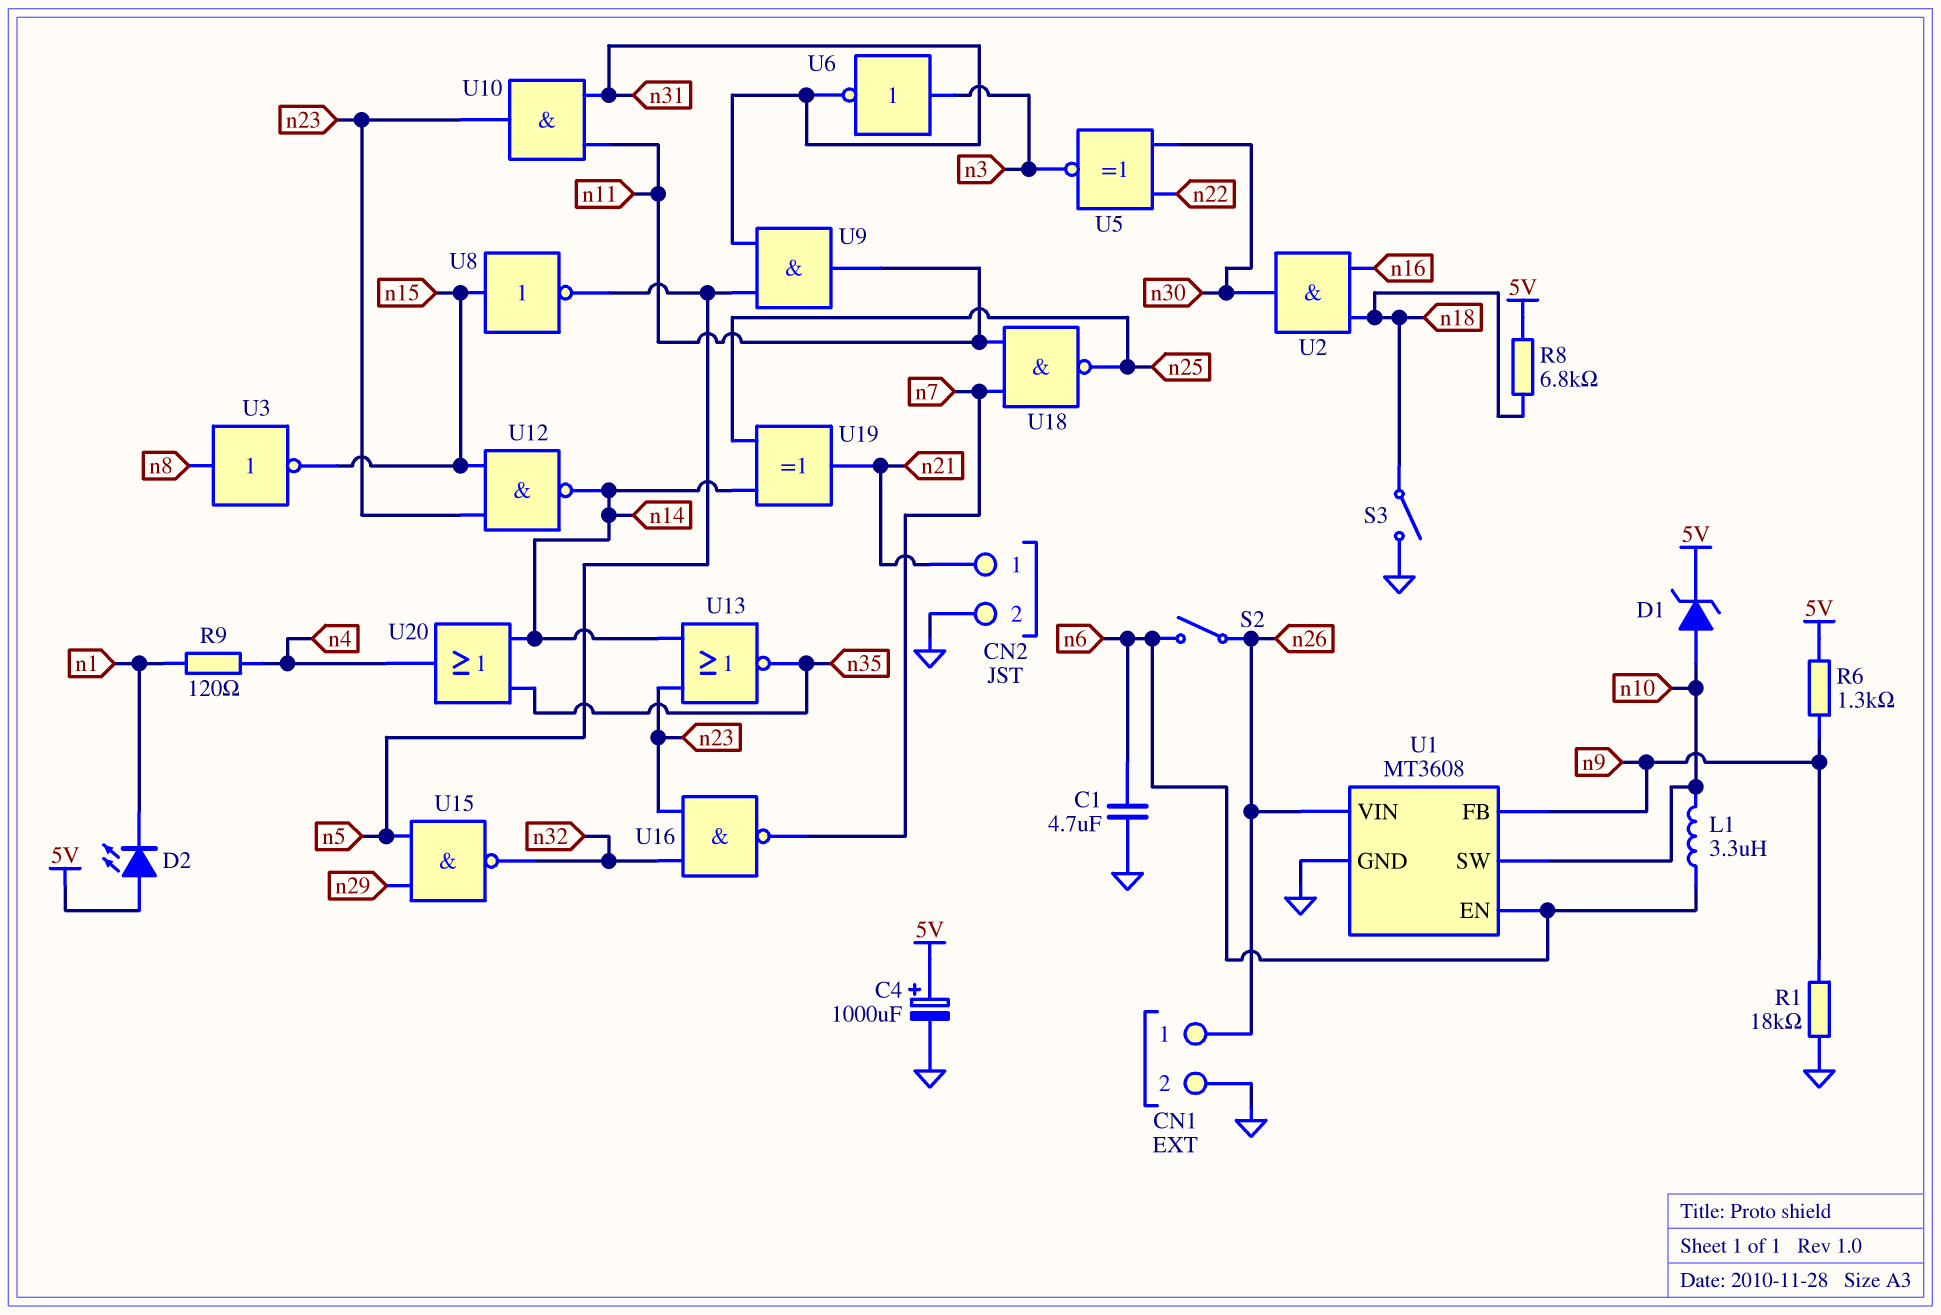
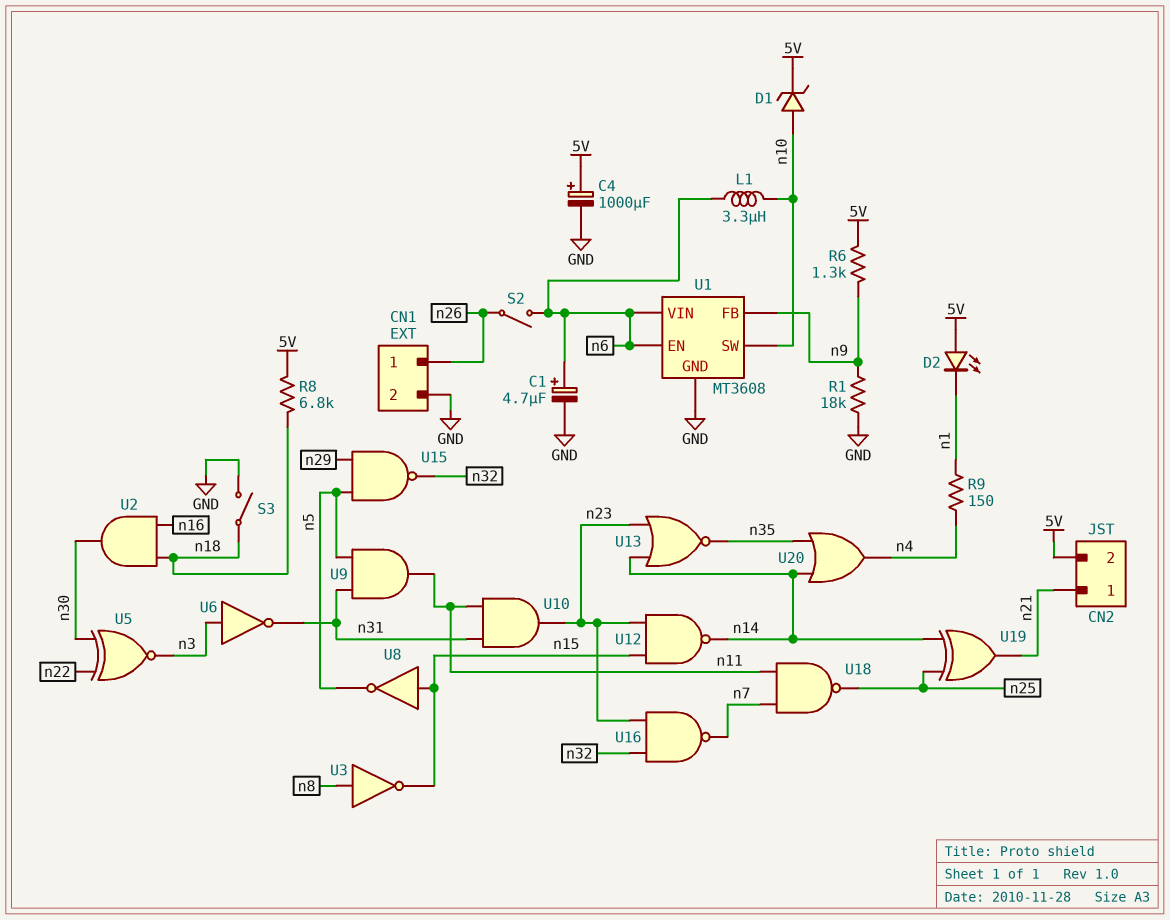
C1: 4.7uF (GND, n6) -> 4.7uF (plus n6, minus GND)
CN2 pin 2: GND -> 5V
R9: 120 (n1, n4) -> 150 (n1, n4)
U1 pin VIN: n26 -> n6

